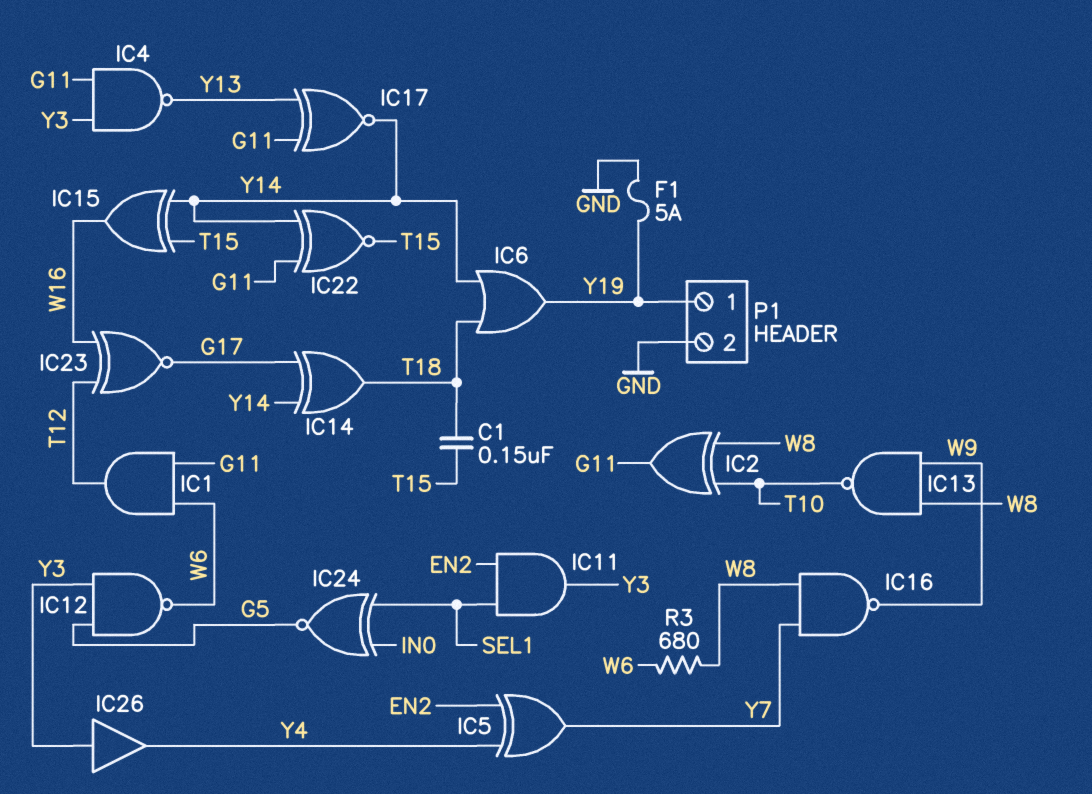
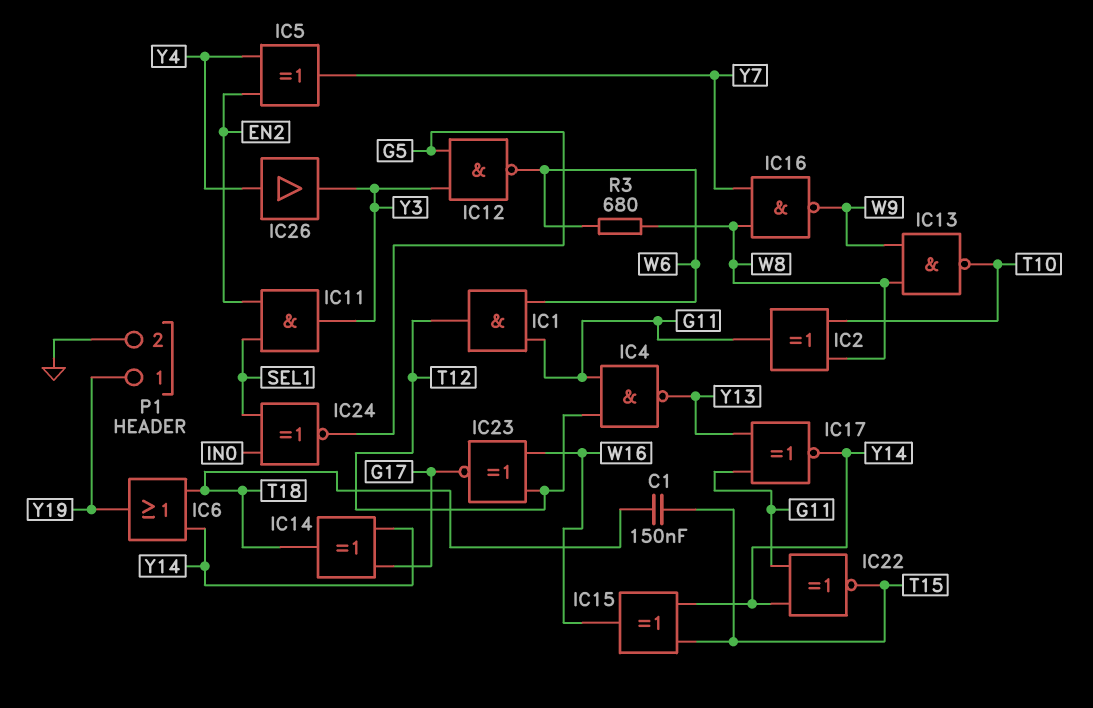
F1: 5A (GND, Y19) -> none
IC4: NAND (in G11, in Y3, out Y13) -> NAND (in G11, in T12, out Y13)
IC26: buffer (in Y3, out Y4) -> buffer (in Y4, out Y3)

